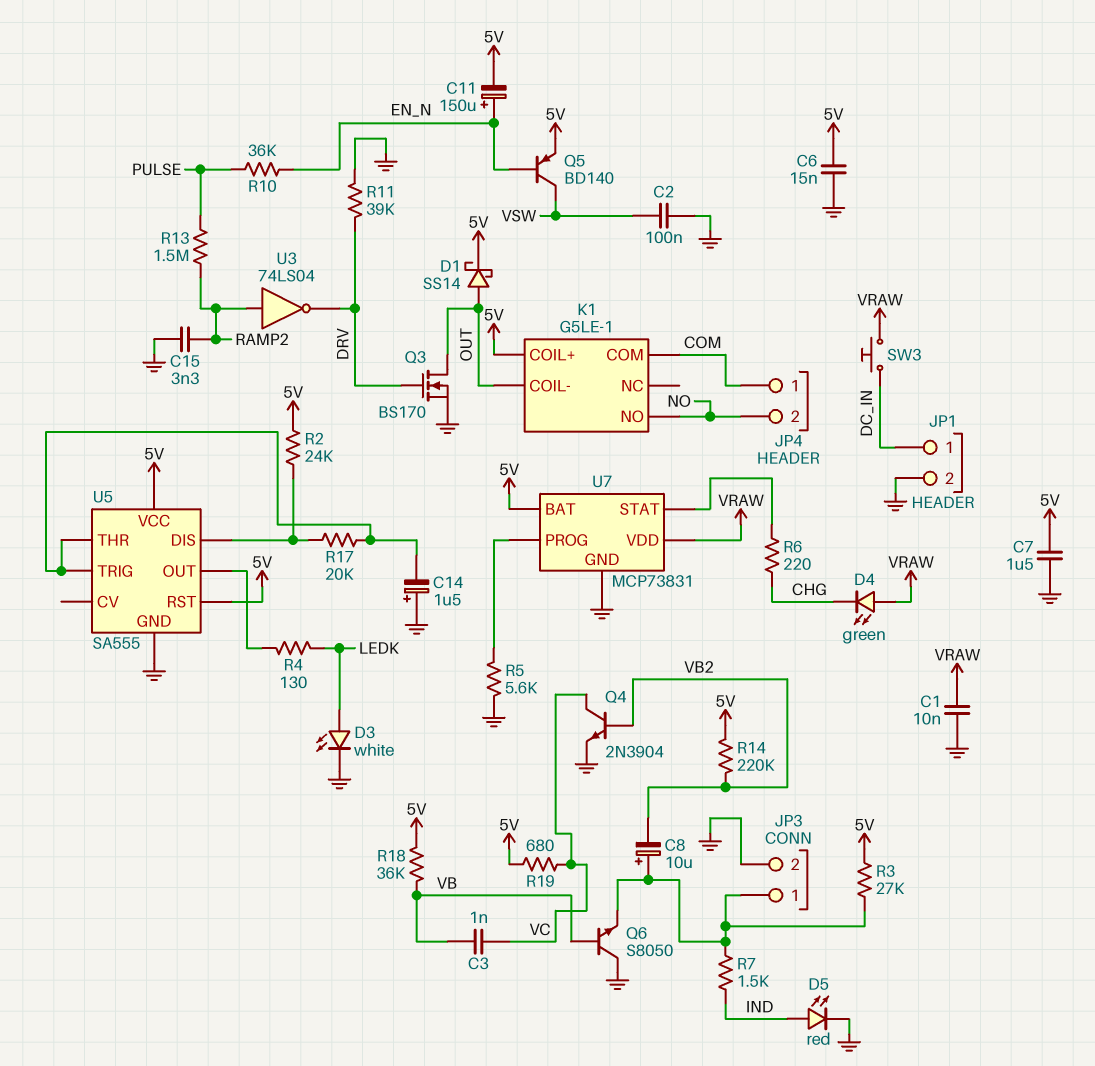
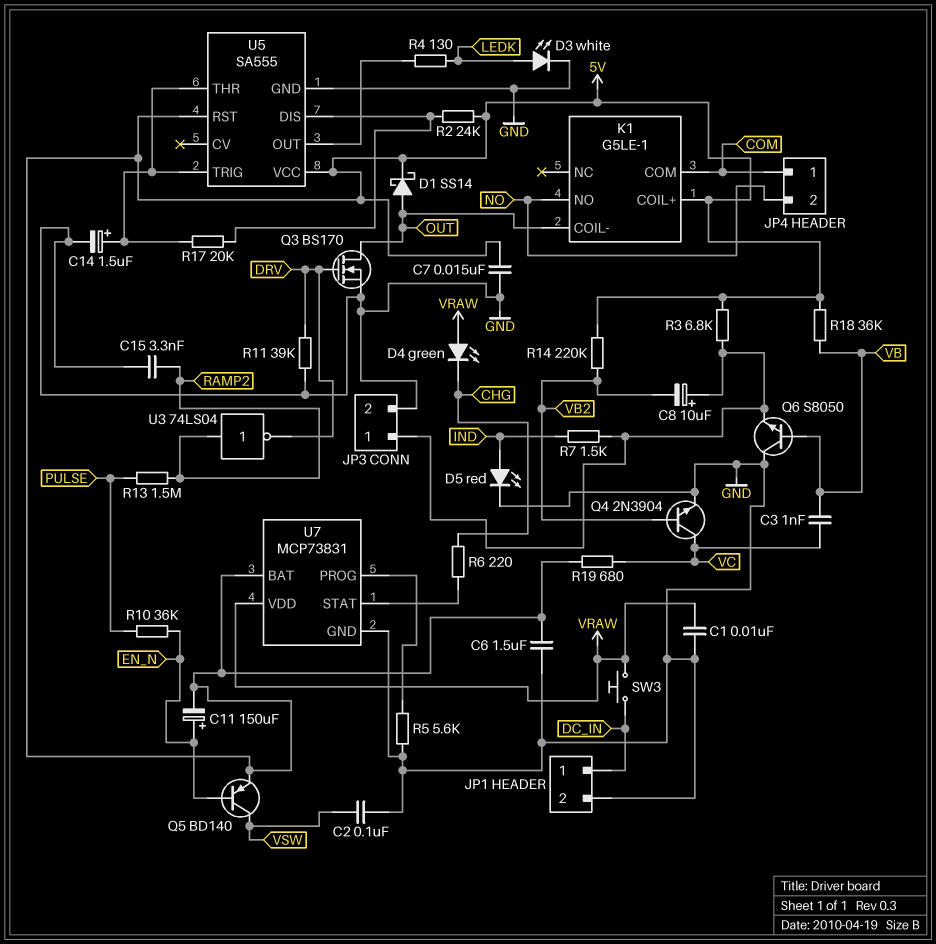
C6: 15nF (5V, GND) -> 1.5uF (5V, GND)
C7: 1.5uF (5V, GND) -> 15nF (5V, GND)
C14: 1.5uF (plus GND, minus U5/THR) -> 1.5uF (plus U5/THR, minus GND)
R3: 27k (5V, JP3/1) -> 6.8k (5V, JP3/1)

